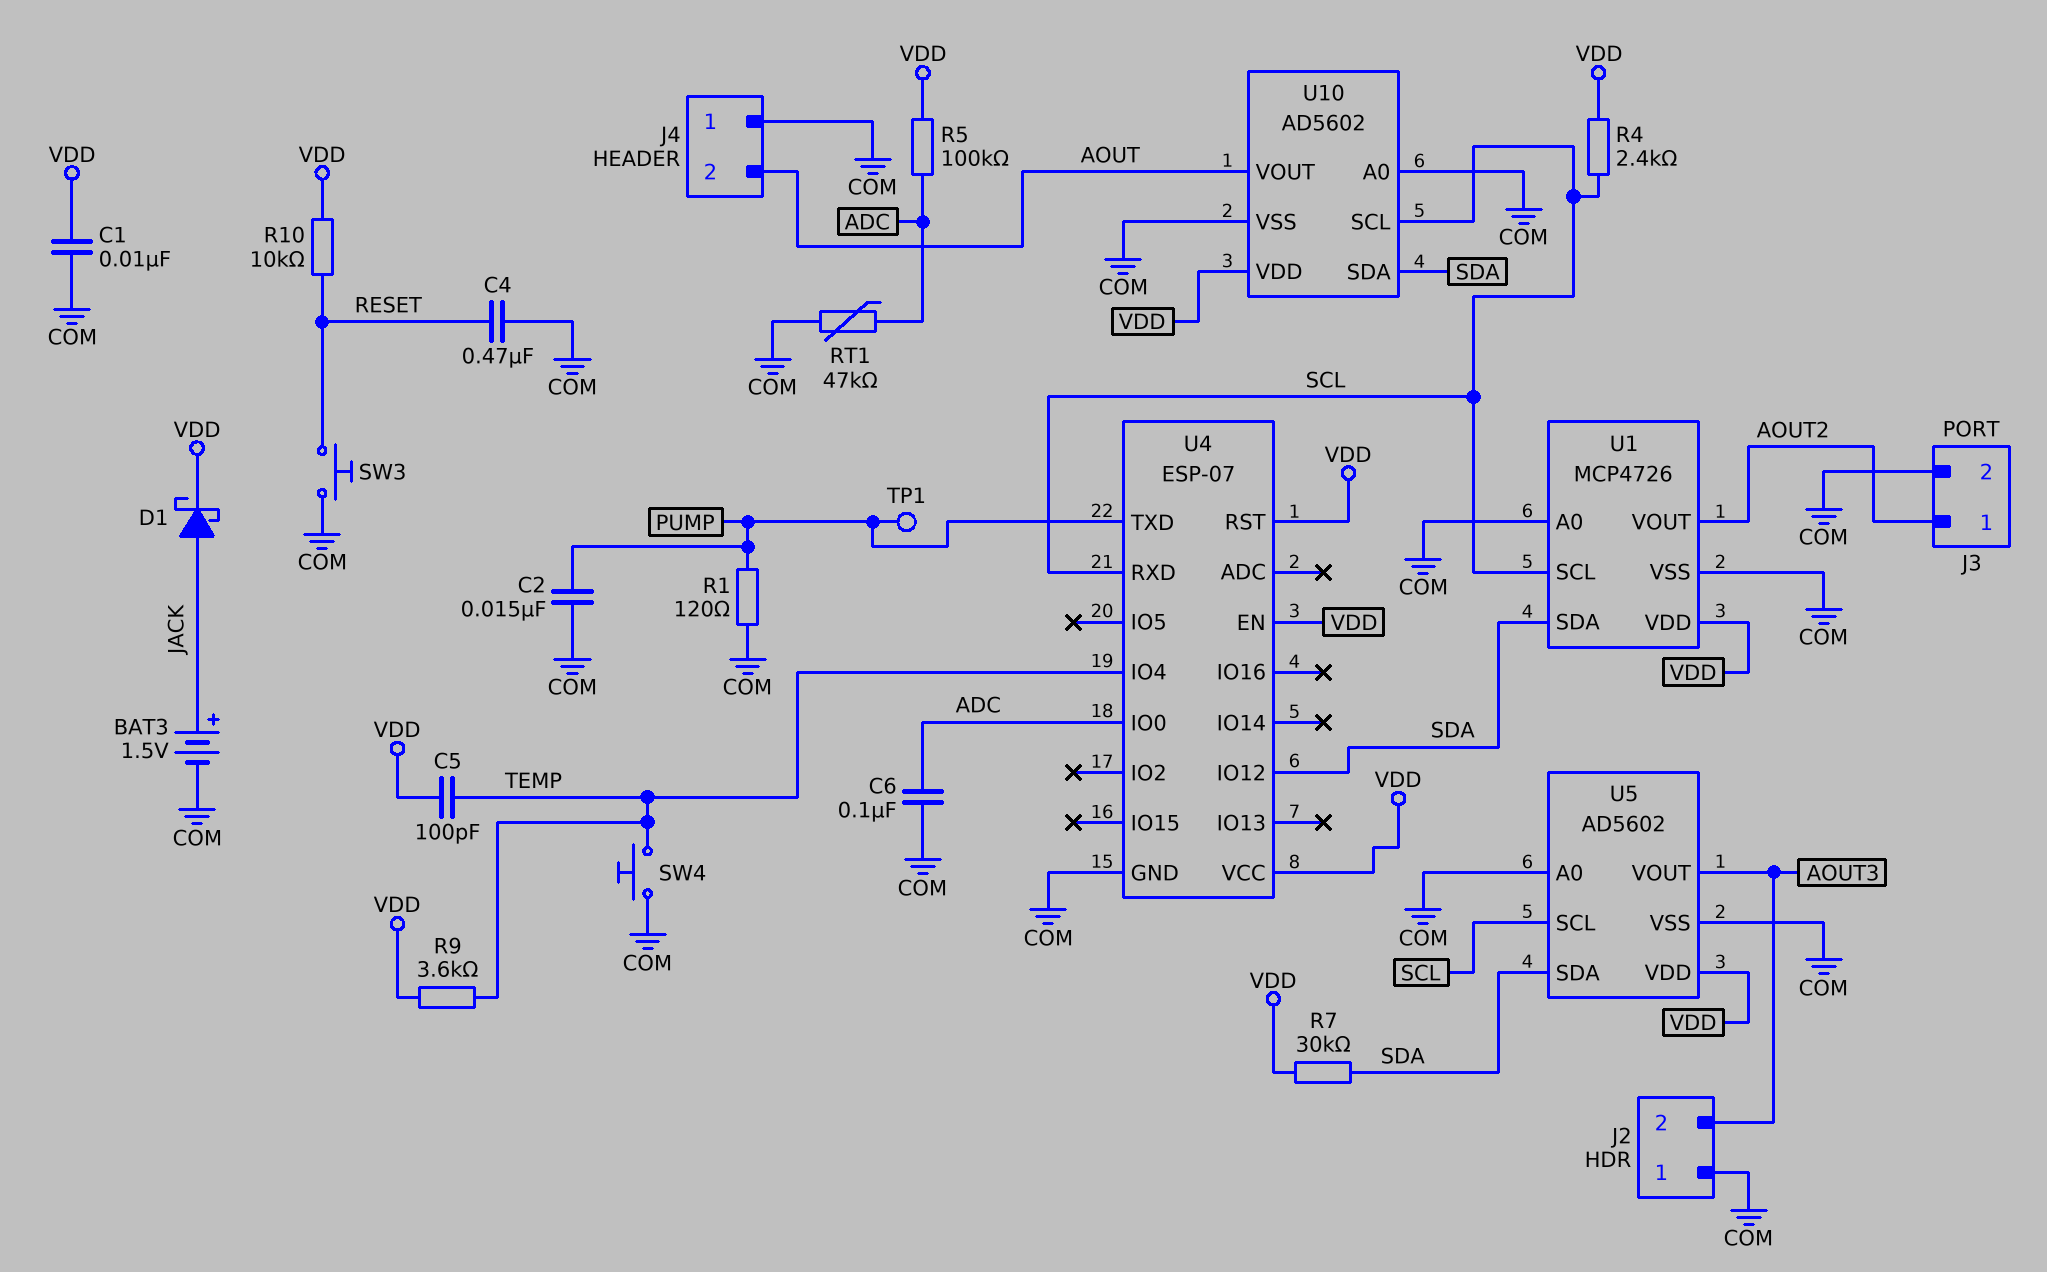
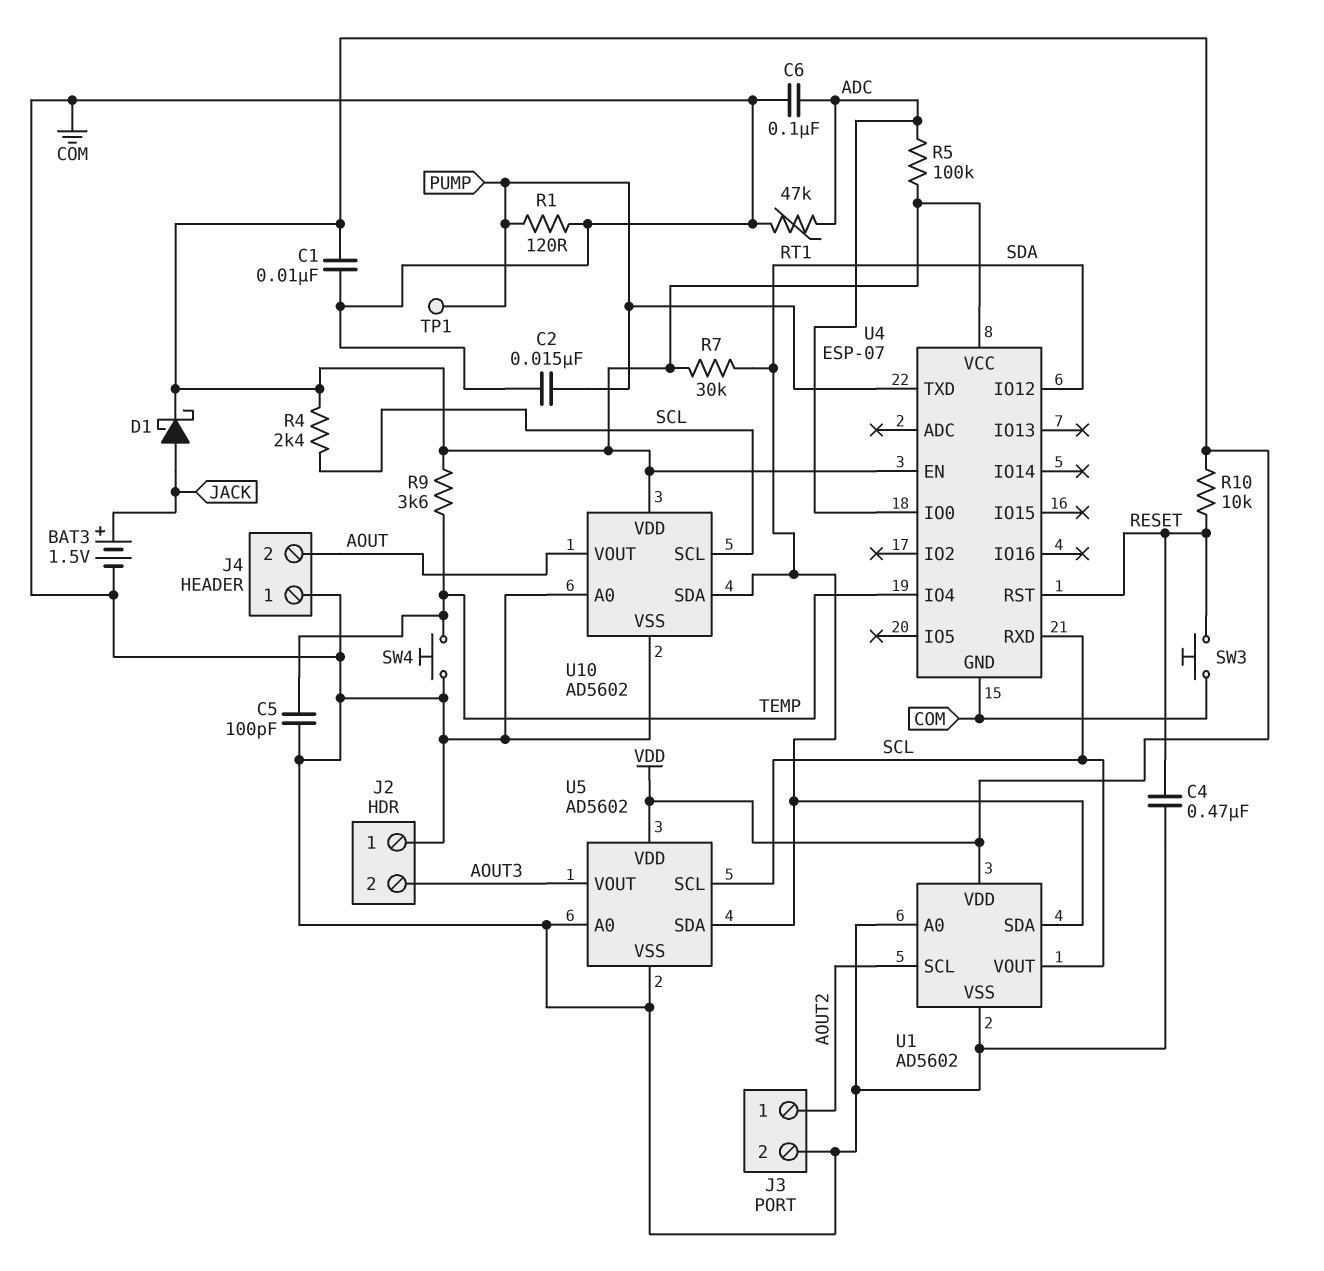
C5: 100pF (TEMP, VDD) -> 100pF (COM, TEMP)
U1: MCP4726 -> AD5602
U1 pin SCL: SCL -> AOUT2
U1 pin VOUT: AOUT2 -> SCL
U4 pin RST: VDD -> RESET

